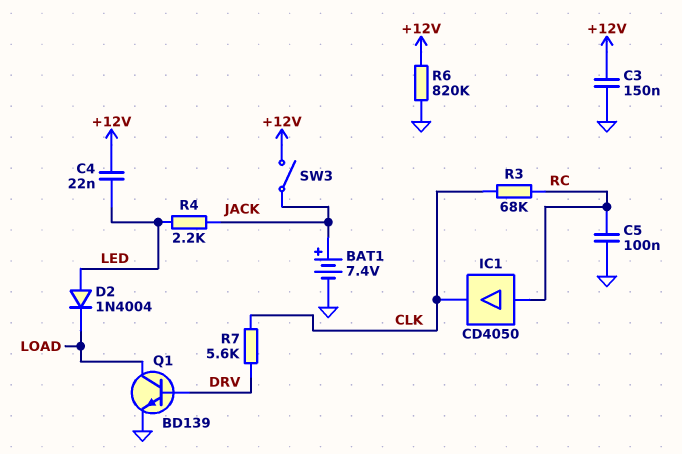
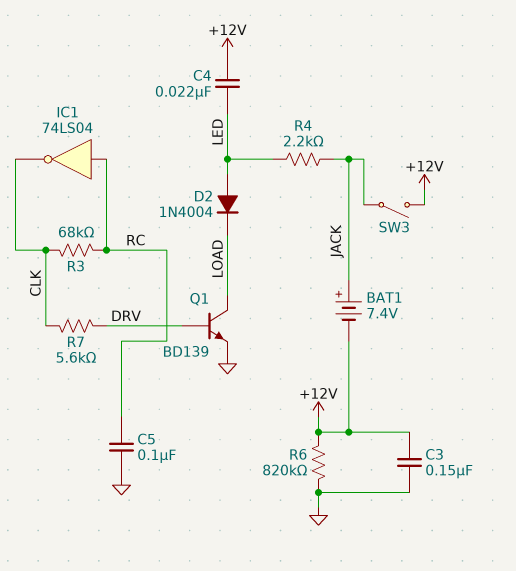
BAT1: 7.4V (plus JACK, minus GND) -> 7.4V (plus JACK, minus +12V)
IC1: buffer CD4050 (in RC, out CLK) -> NOT 74LS04 (in RC, out CLK)

